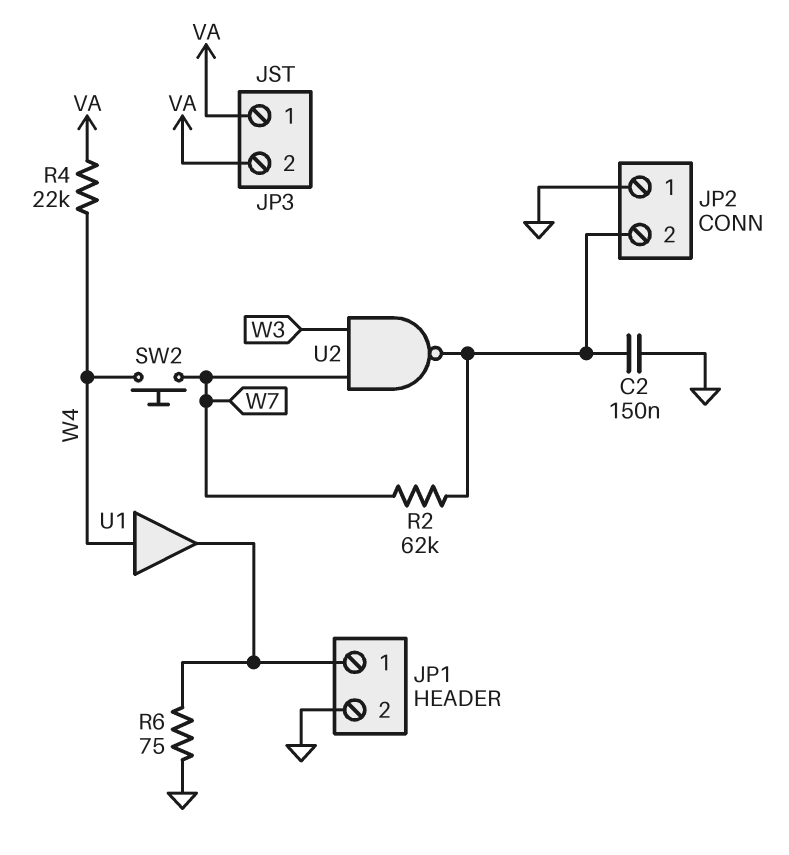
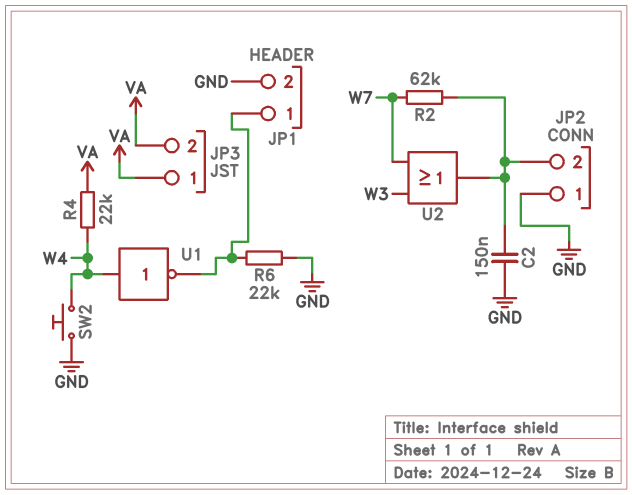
R6: 75 (GND, JP1/1) -> 22k (GND, JP1/1)
SW2: button (W4, W7) -> button (GND, W4)
U1: buffer (in W4, out JP1/1) -> NOT (in W4, out JP1/1)
U2: NAND (in W3, in W7, out JP2/2) -> OR (in W3, in W7, out JP2/2)

